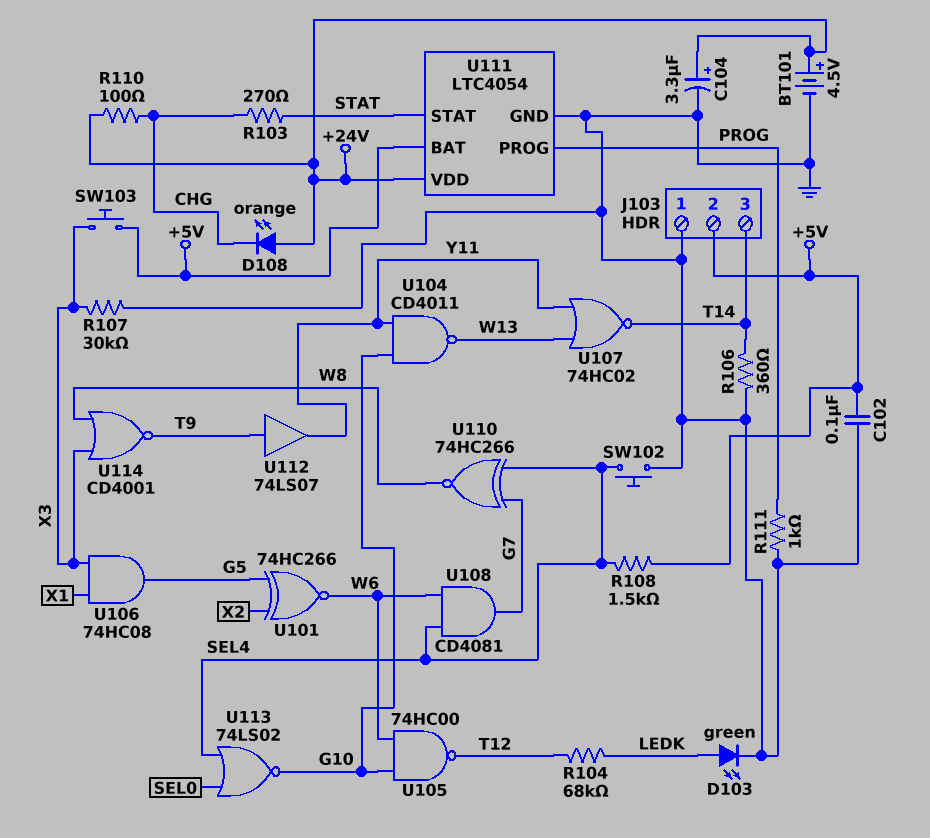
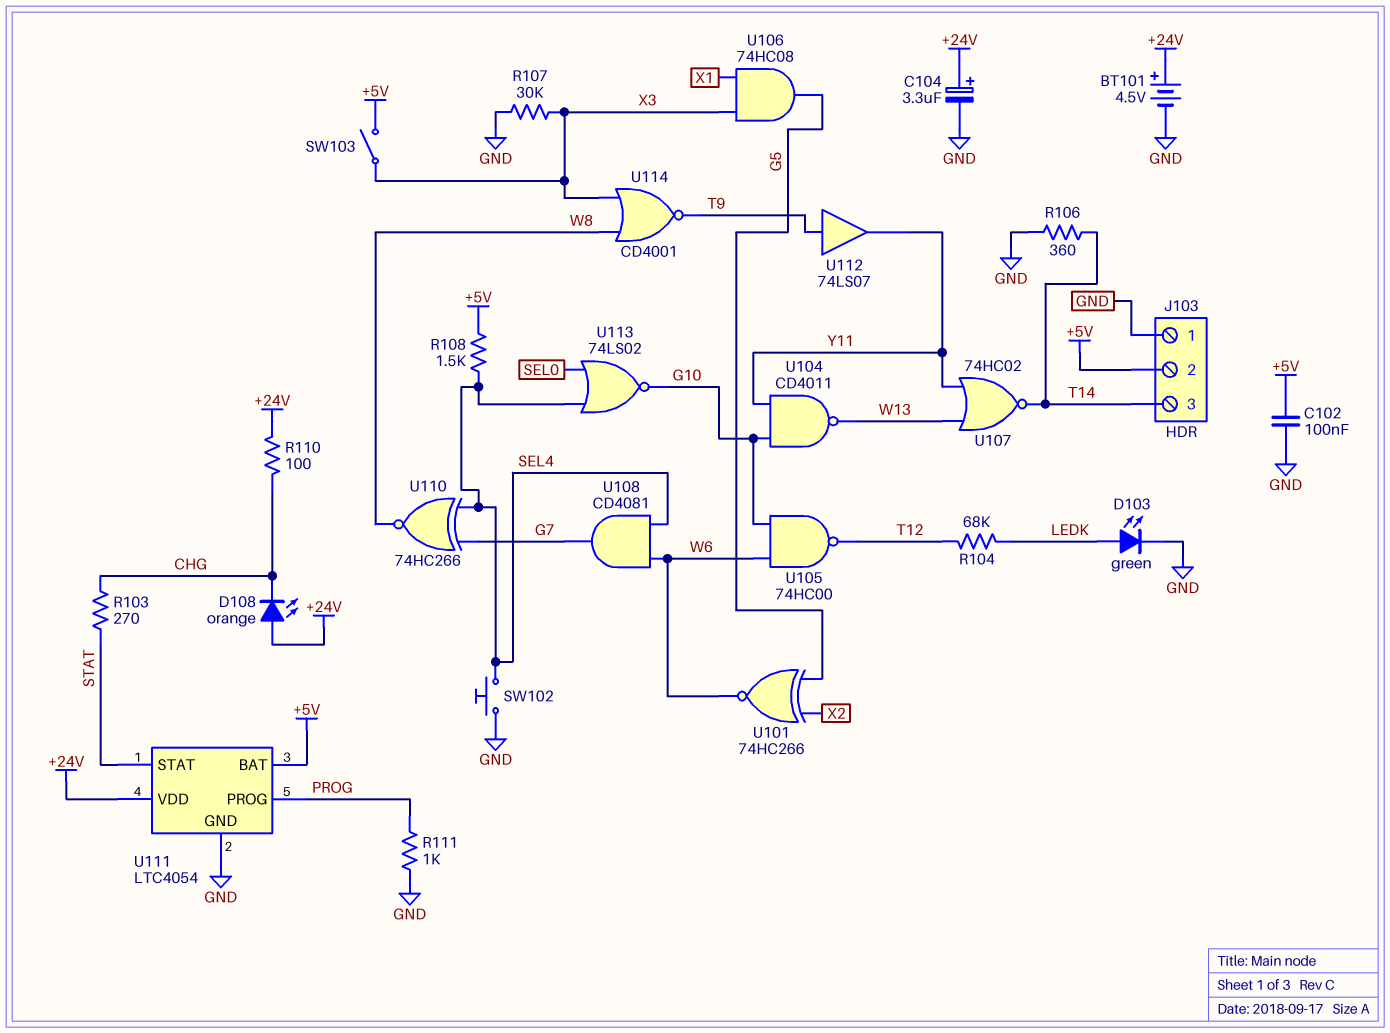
SW103: button (+5V, X3) -> switch (+5V, X3)

